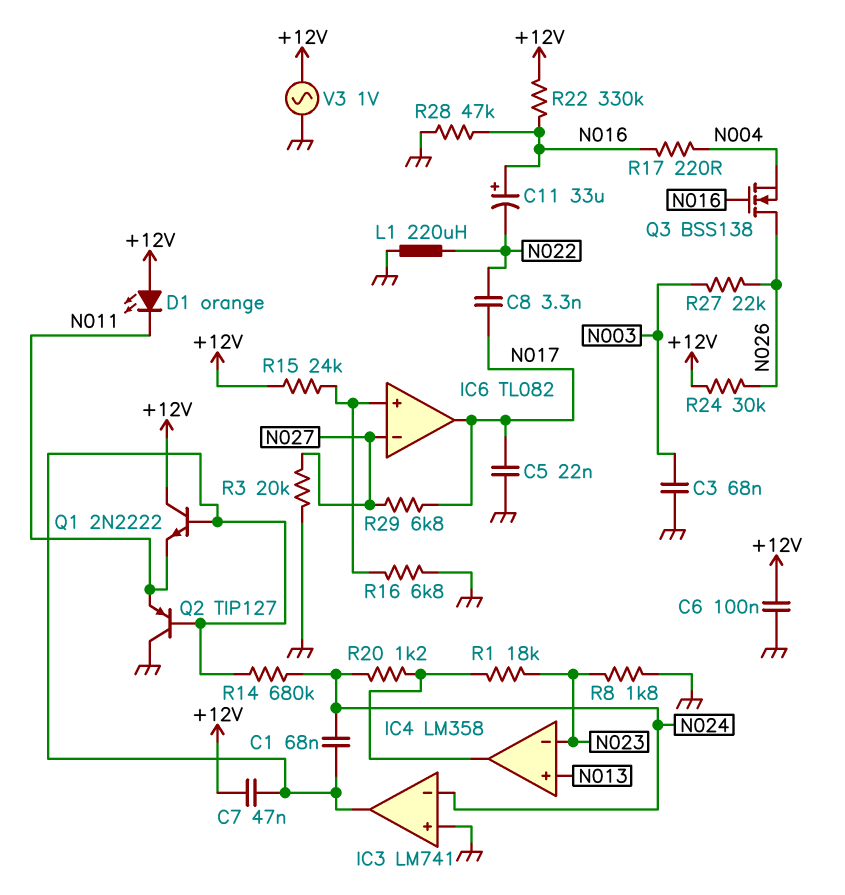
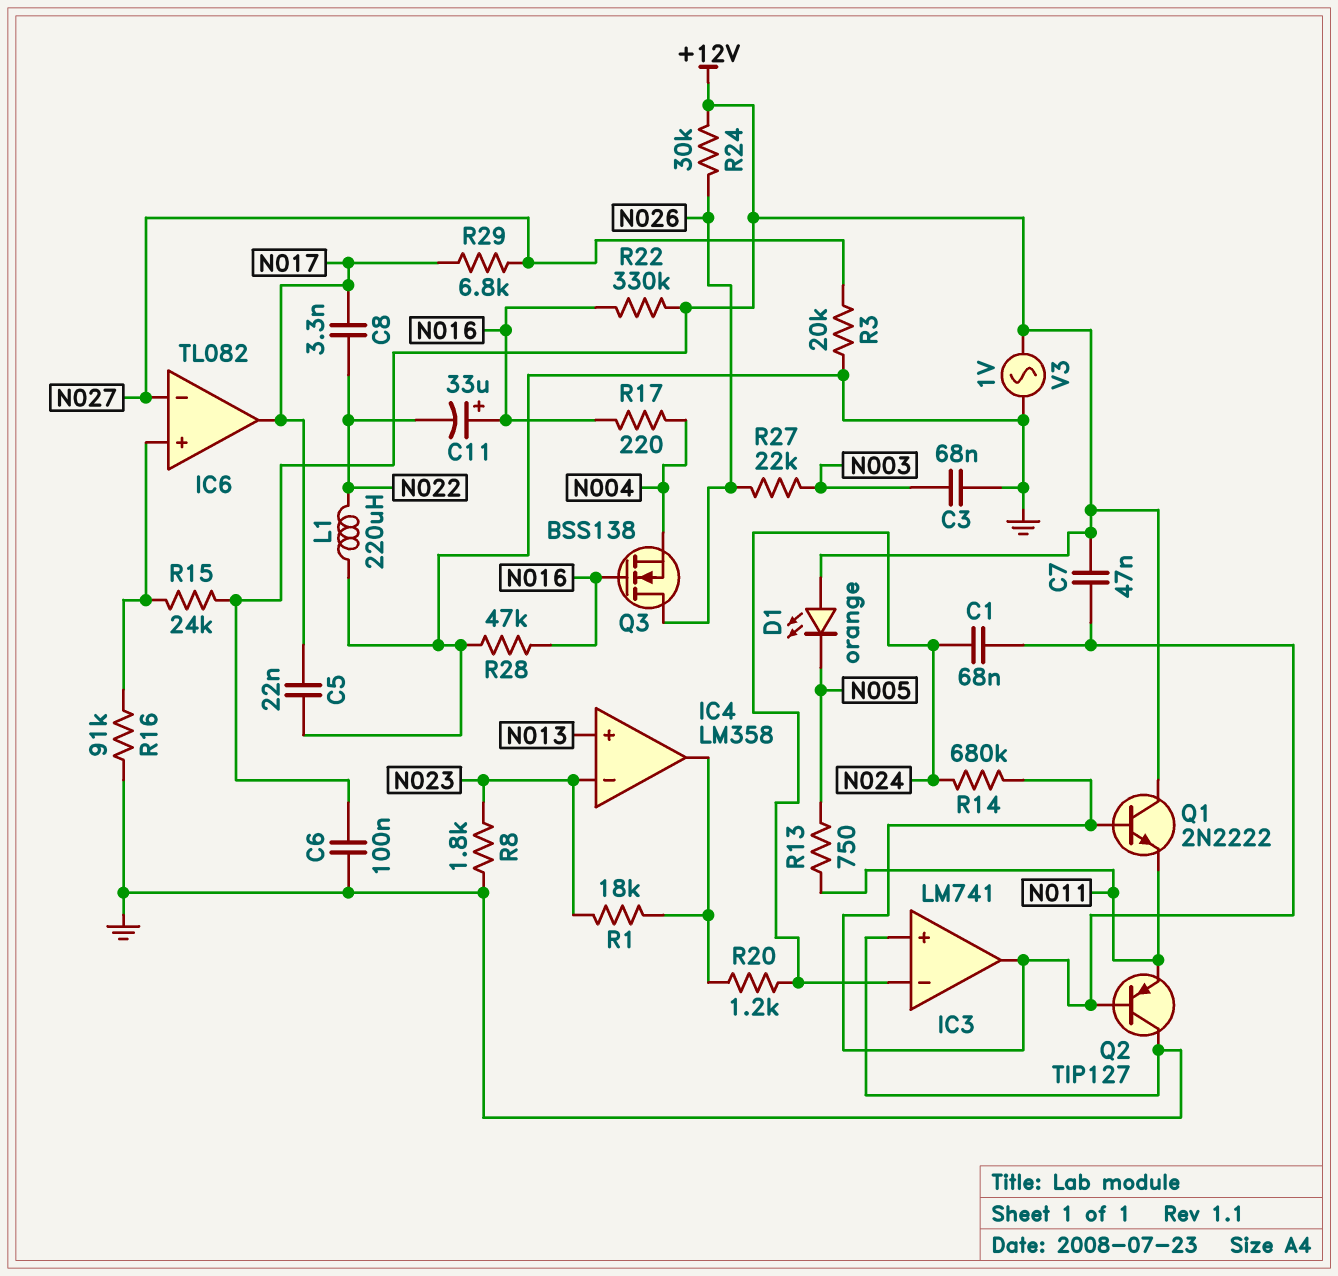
D1: LED orange (A +12V, K N011) -> LED orange (A +12V, K N005)
R13: none -> 750 (N005, N011)
R16: 6.8k (GND, IC6/in+) -> 91k (GND, IC6/in+)

